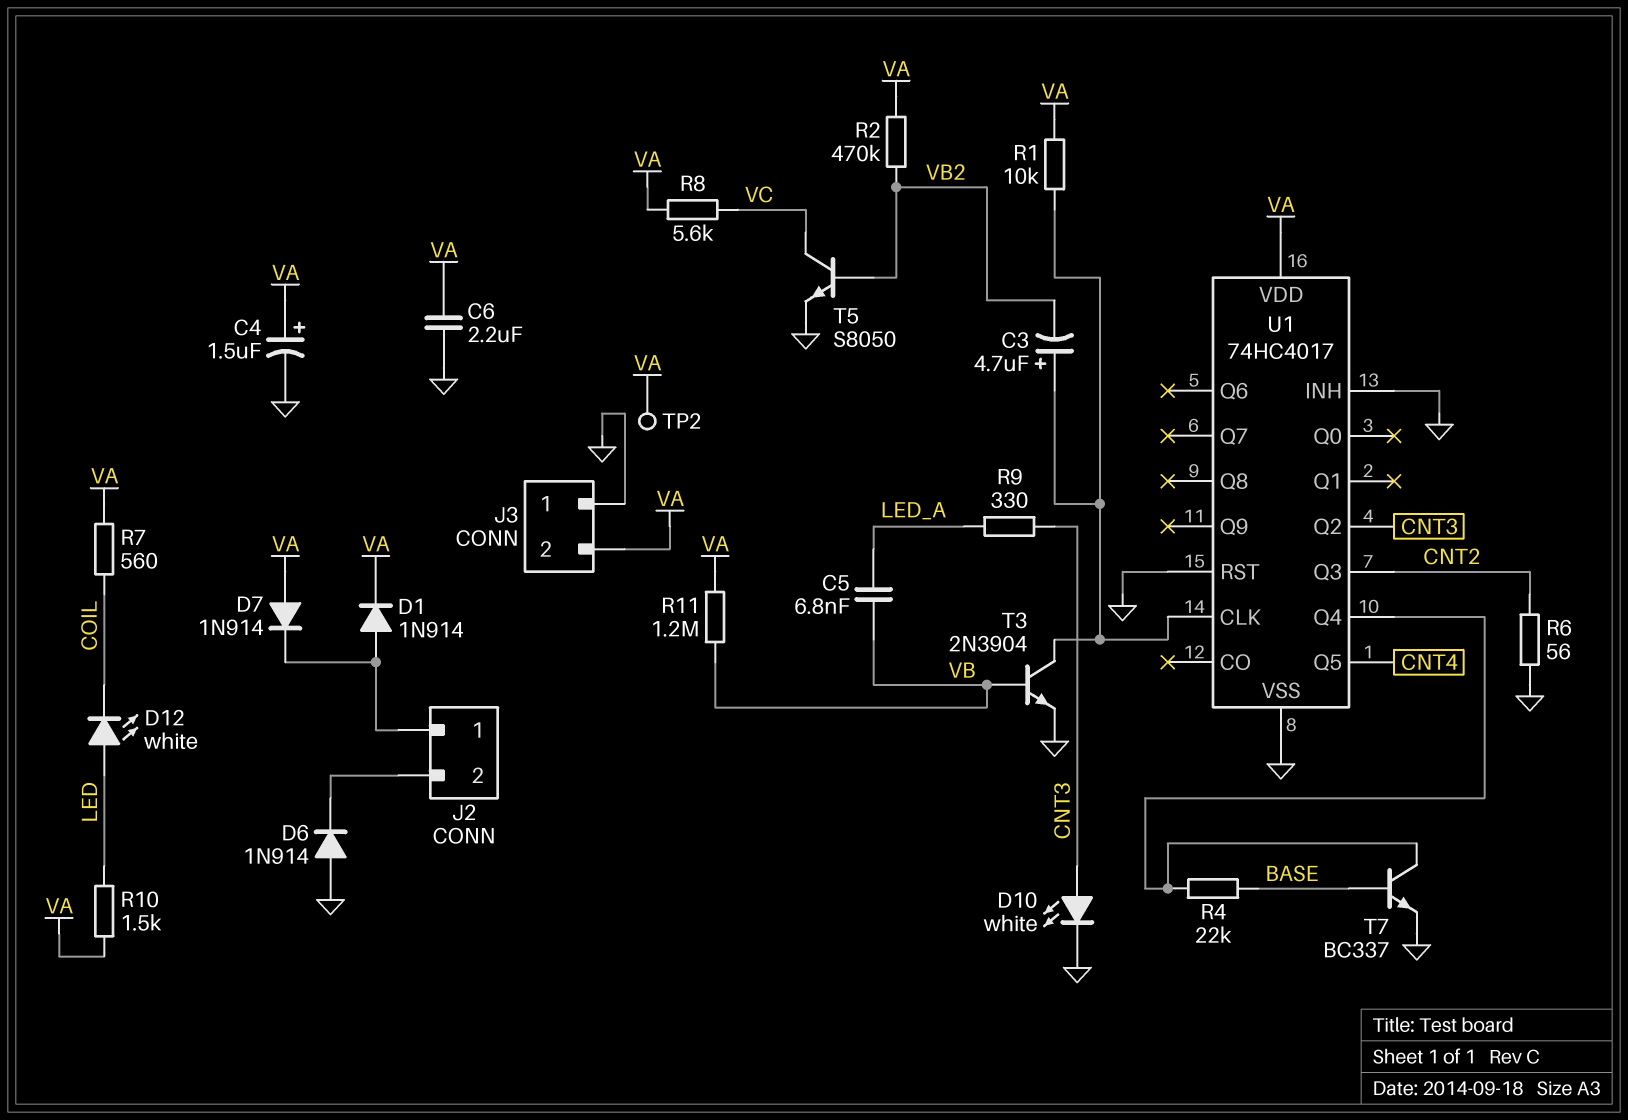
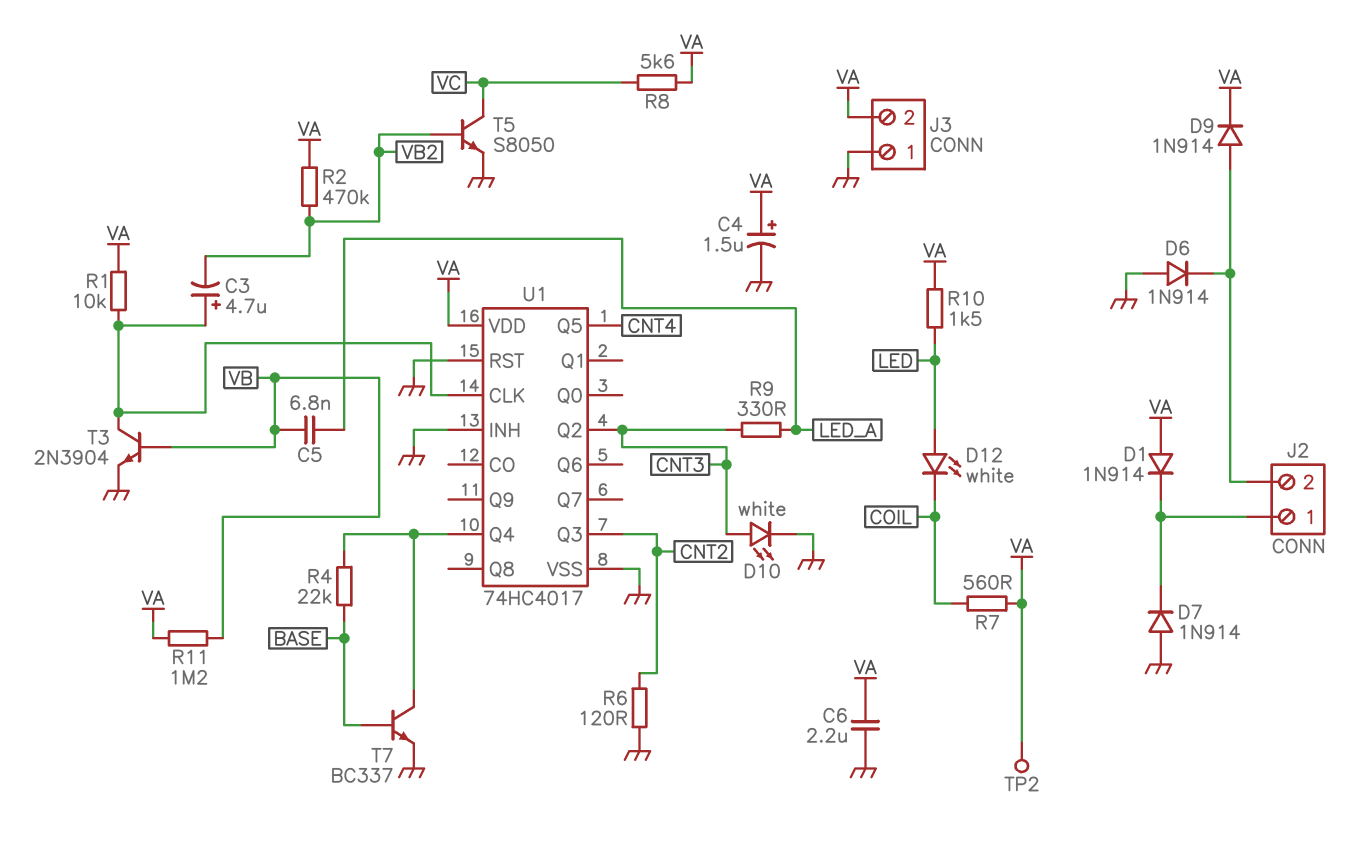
D1: diode 1N914 (A J2/1, K VA) -> diode 1N914 (A VA, K J2/1)
D7: diode 1N914 (A VA, K J2/1) -> diode 1N914 (A GND, K J2/1)
D9: none -> diode 1N914 (A J2/2, K VA)
R6: 56 (CNT2, GND) -> 120 (CNT2, GND)

